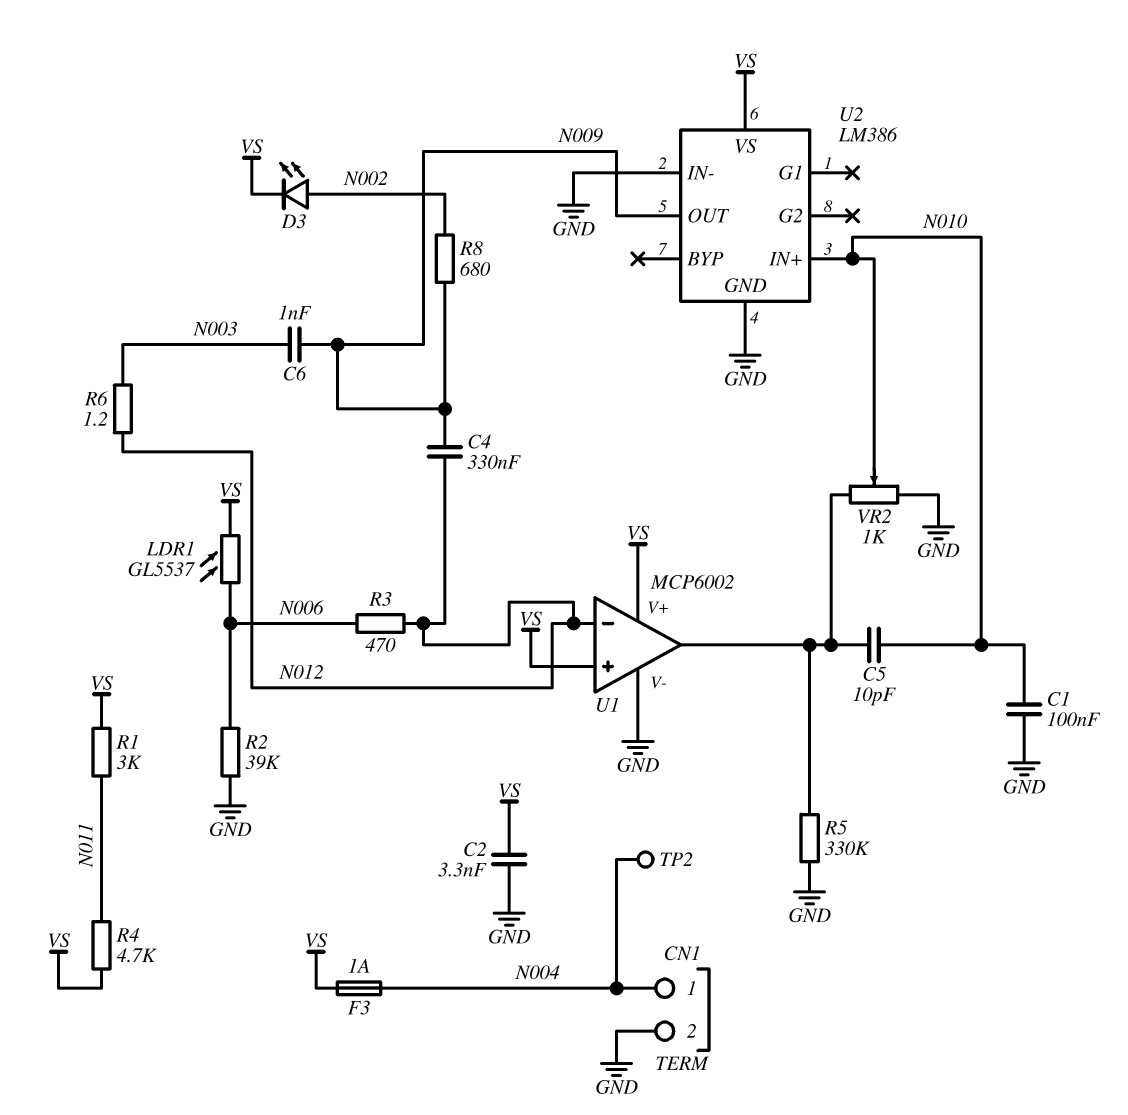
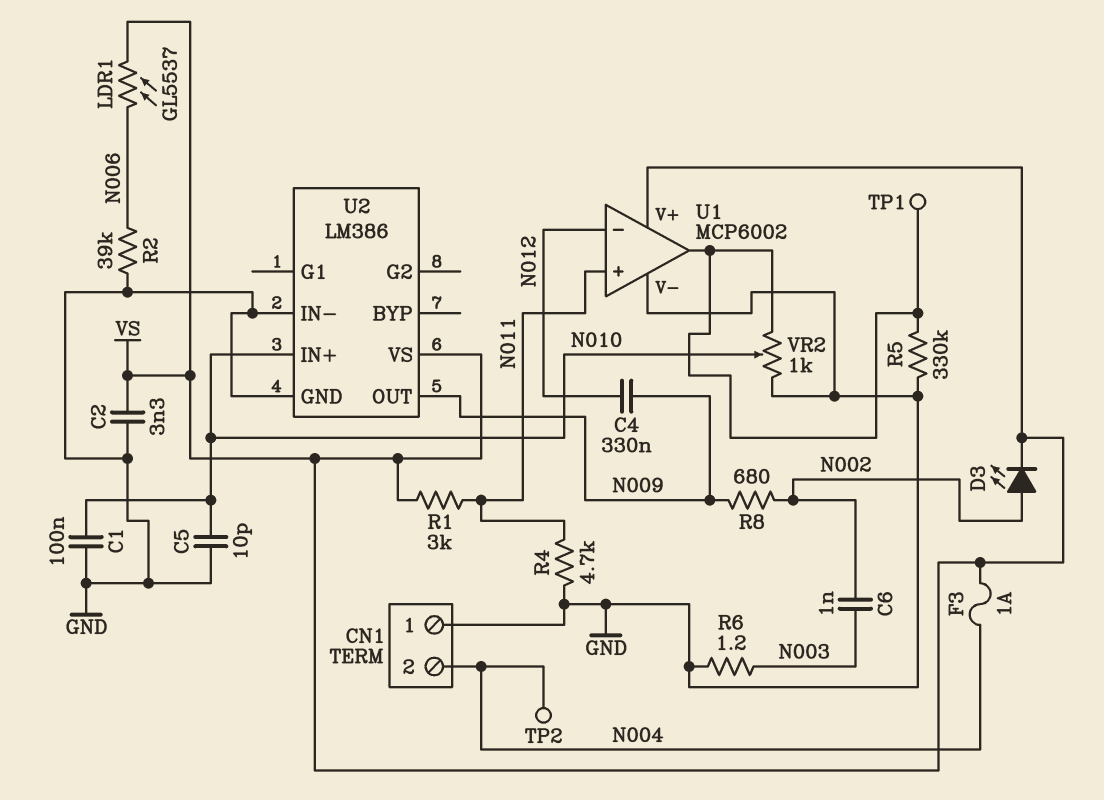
C5: 10pF (N010, U1/out) -> 10pF (GND, N010)
C6: 1nF (N003, N009) -> 1nF (N002, N003)
CN1 pin 1: N004 -> GND
CN1 pin 2: GND -> N004
R3: 470 (N006, N012) -> none
R4: 4.7k (N011, VS) -> 4.7k (GND, N011)
R6: 1.2 (N003, N012) -> 1.2 (GND, N003)
TP1: none -> test point (U1/out)
U1 pin in+: VS -> N011

